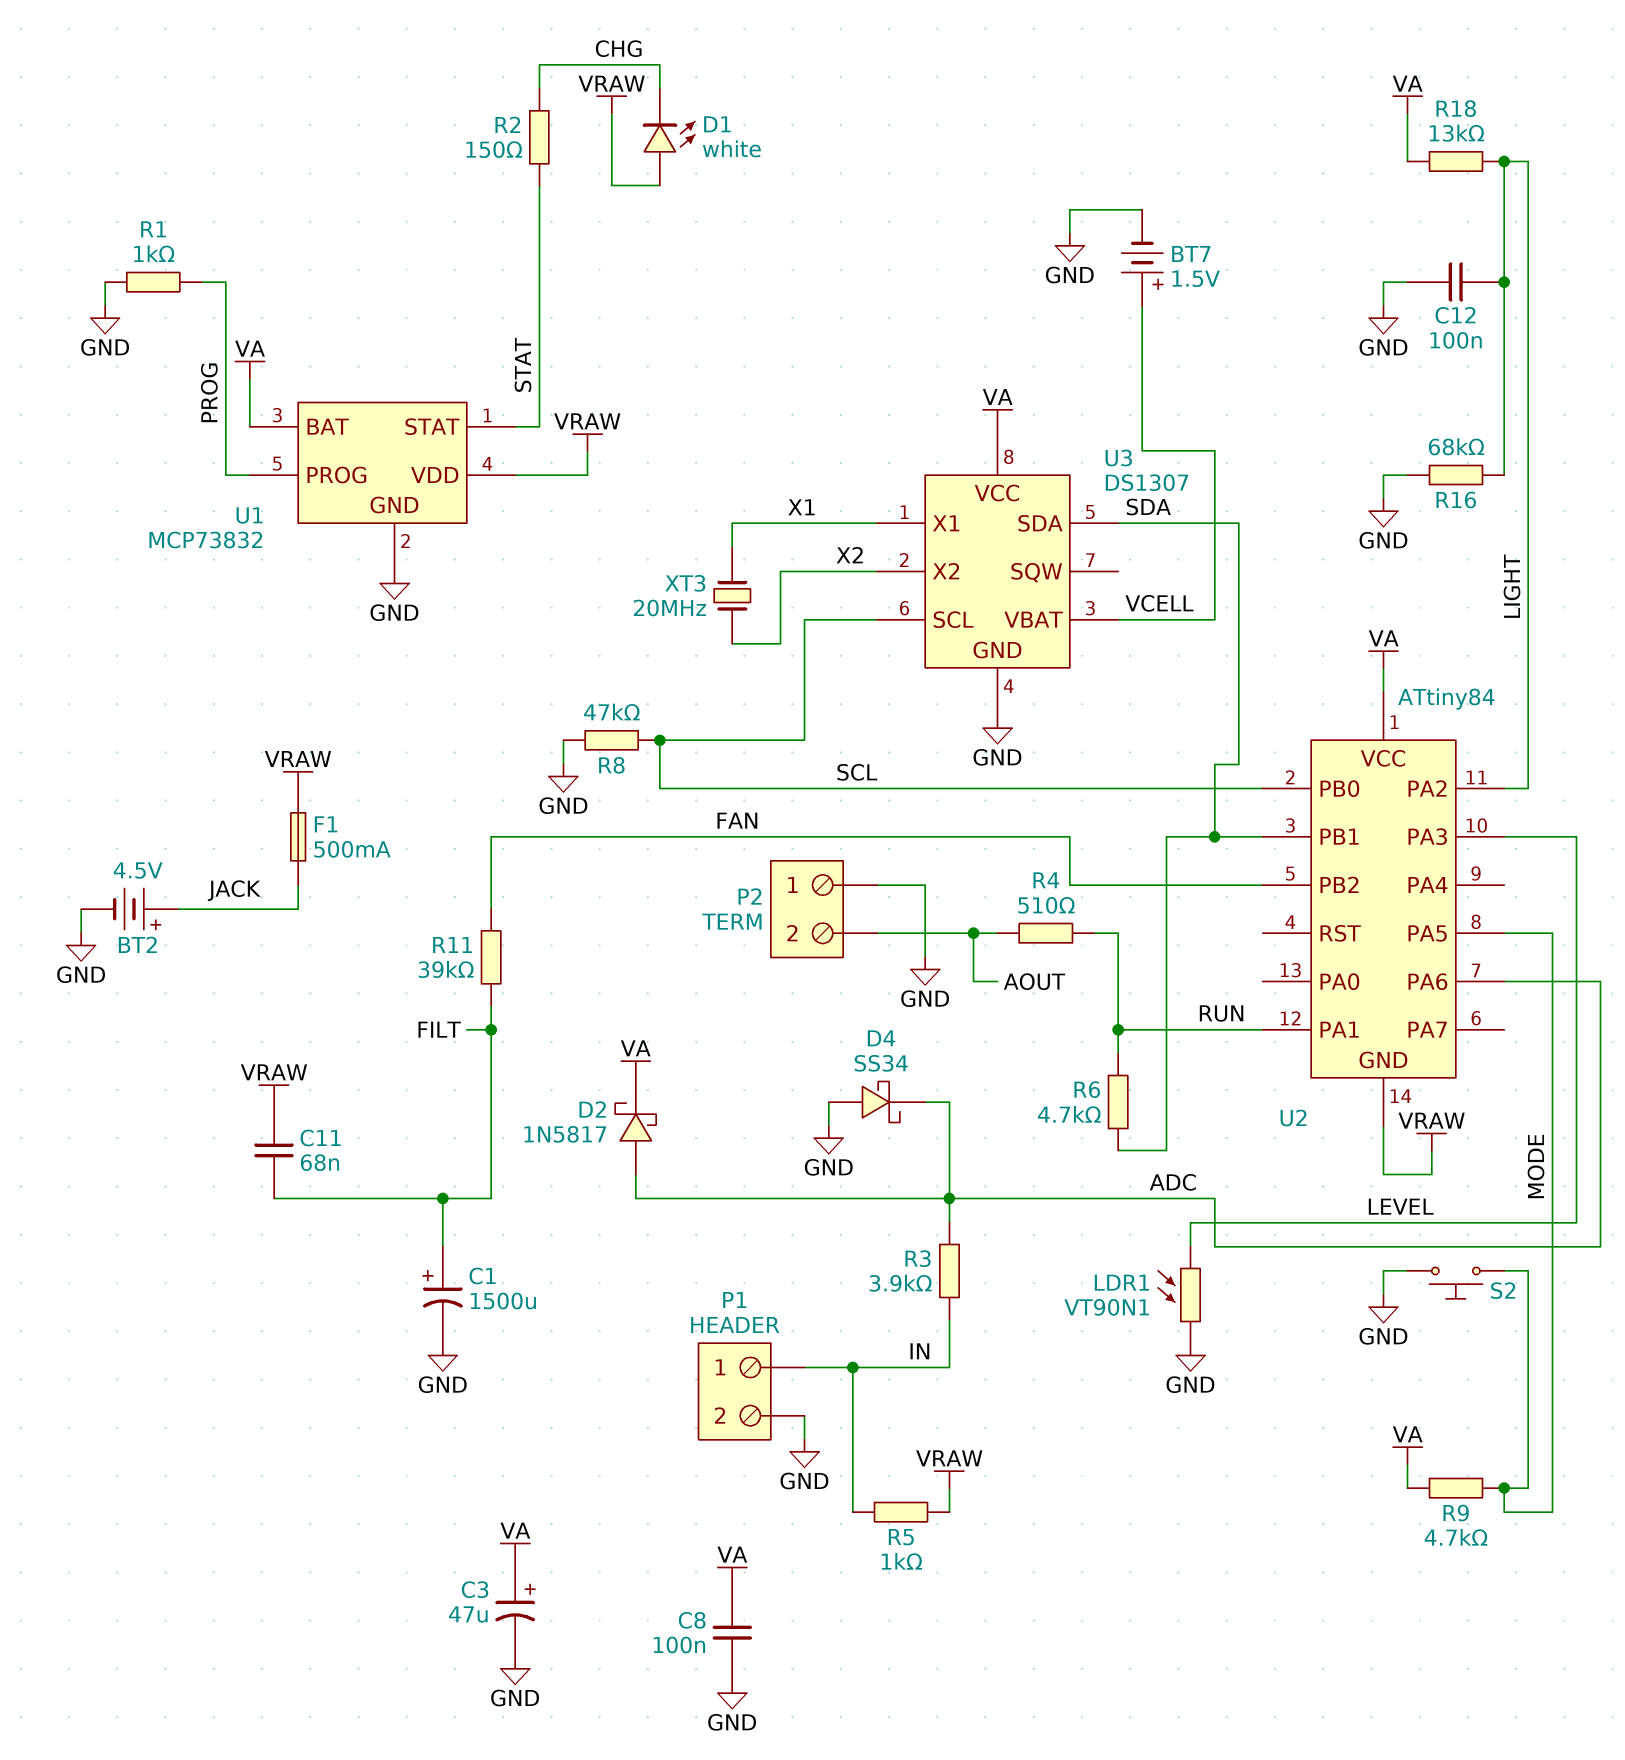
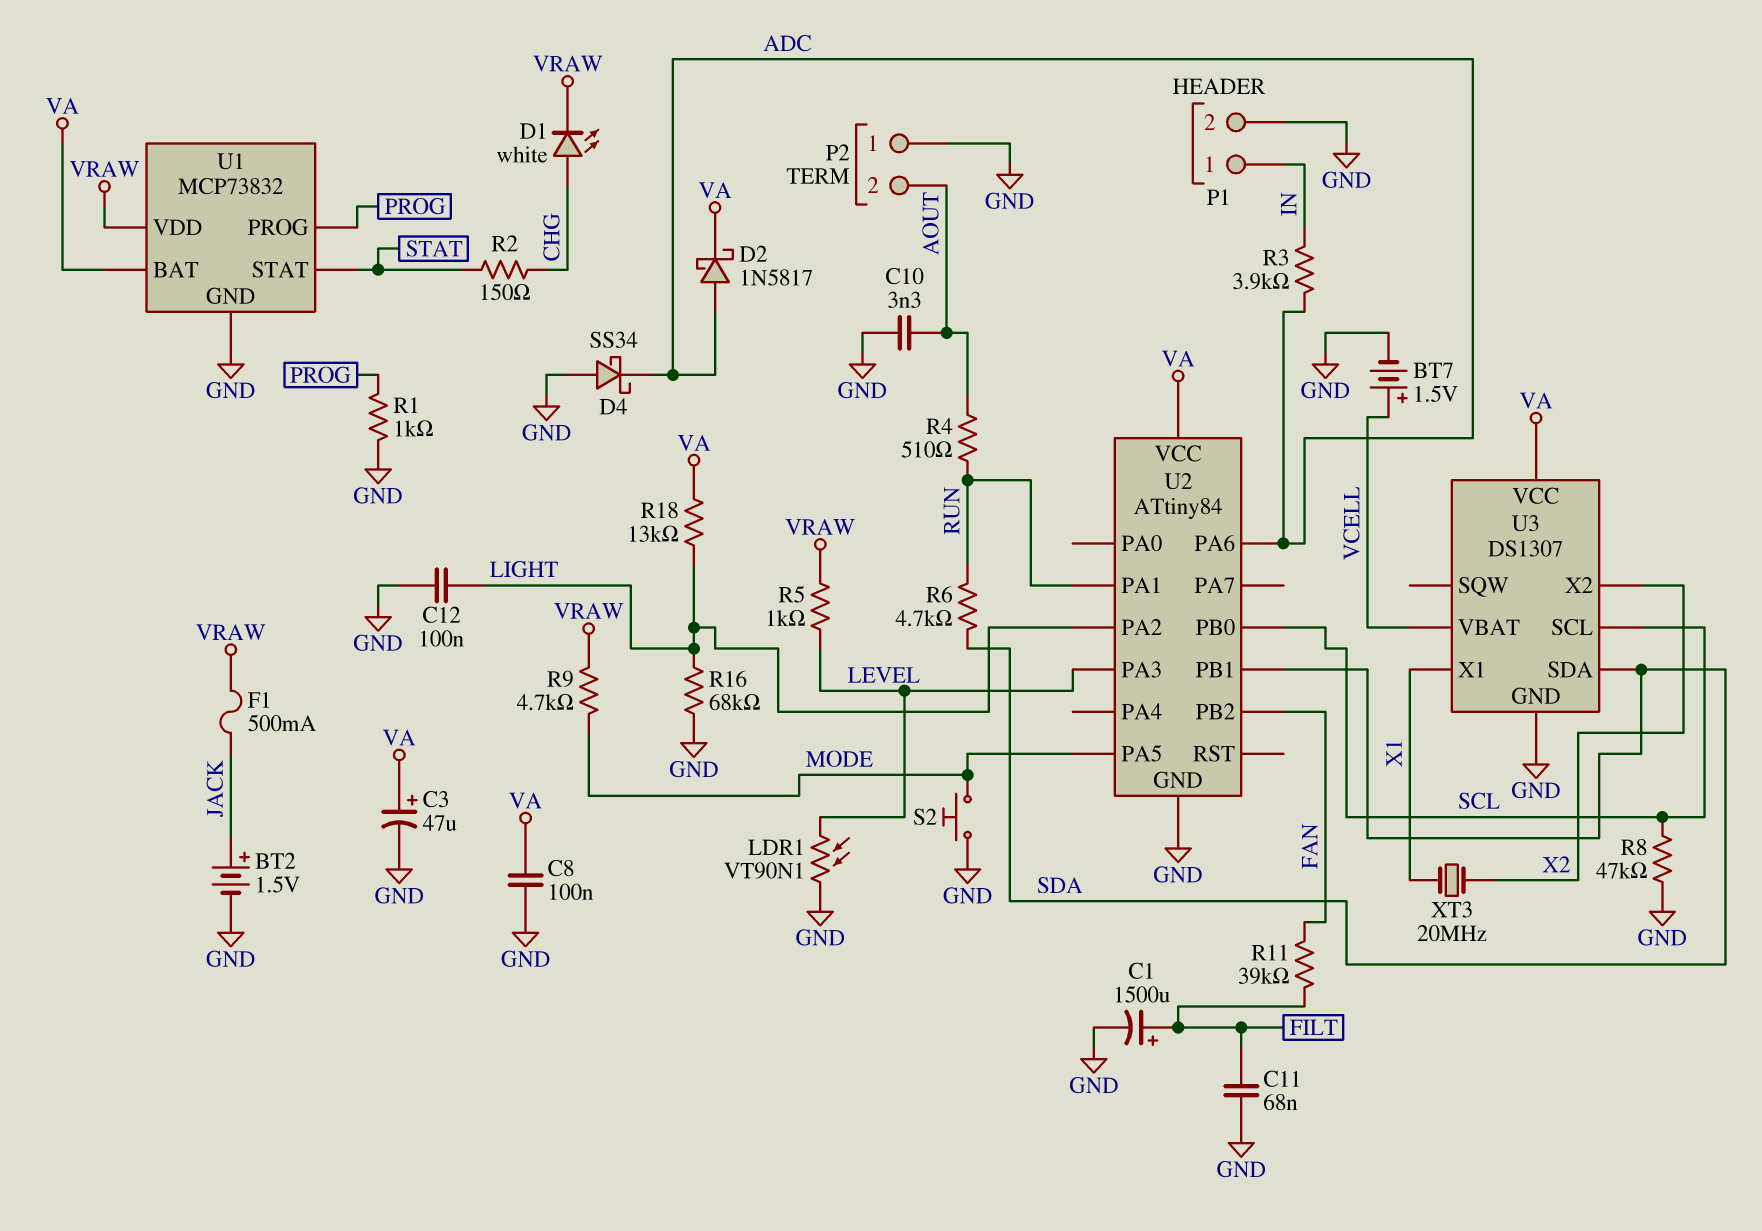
BT2: 4.5V (plus JACK, minus GND) -> 1.5V (plus JACK, minus GND)
C10: none -> 3.3nF (AOUT, GND)
C11: 68nF (FILT, VRAW) -> 68nF (FILT, GND)
D1: LED white (A VRAW, K CHG) -> LED white (A CHG, K VRAW)
R5: 1k (IN, VRAW) -> 1k (LEVEL, VRAW)
R9: 4.7k (MODE, VA) -> 4.7k (MODE, VRAW)
U2 pin GND: VRAW -> GND

